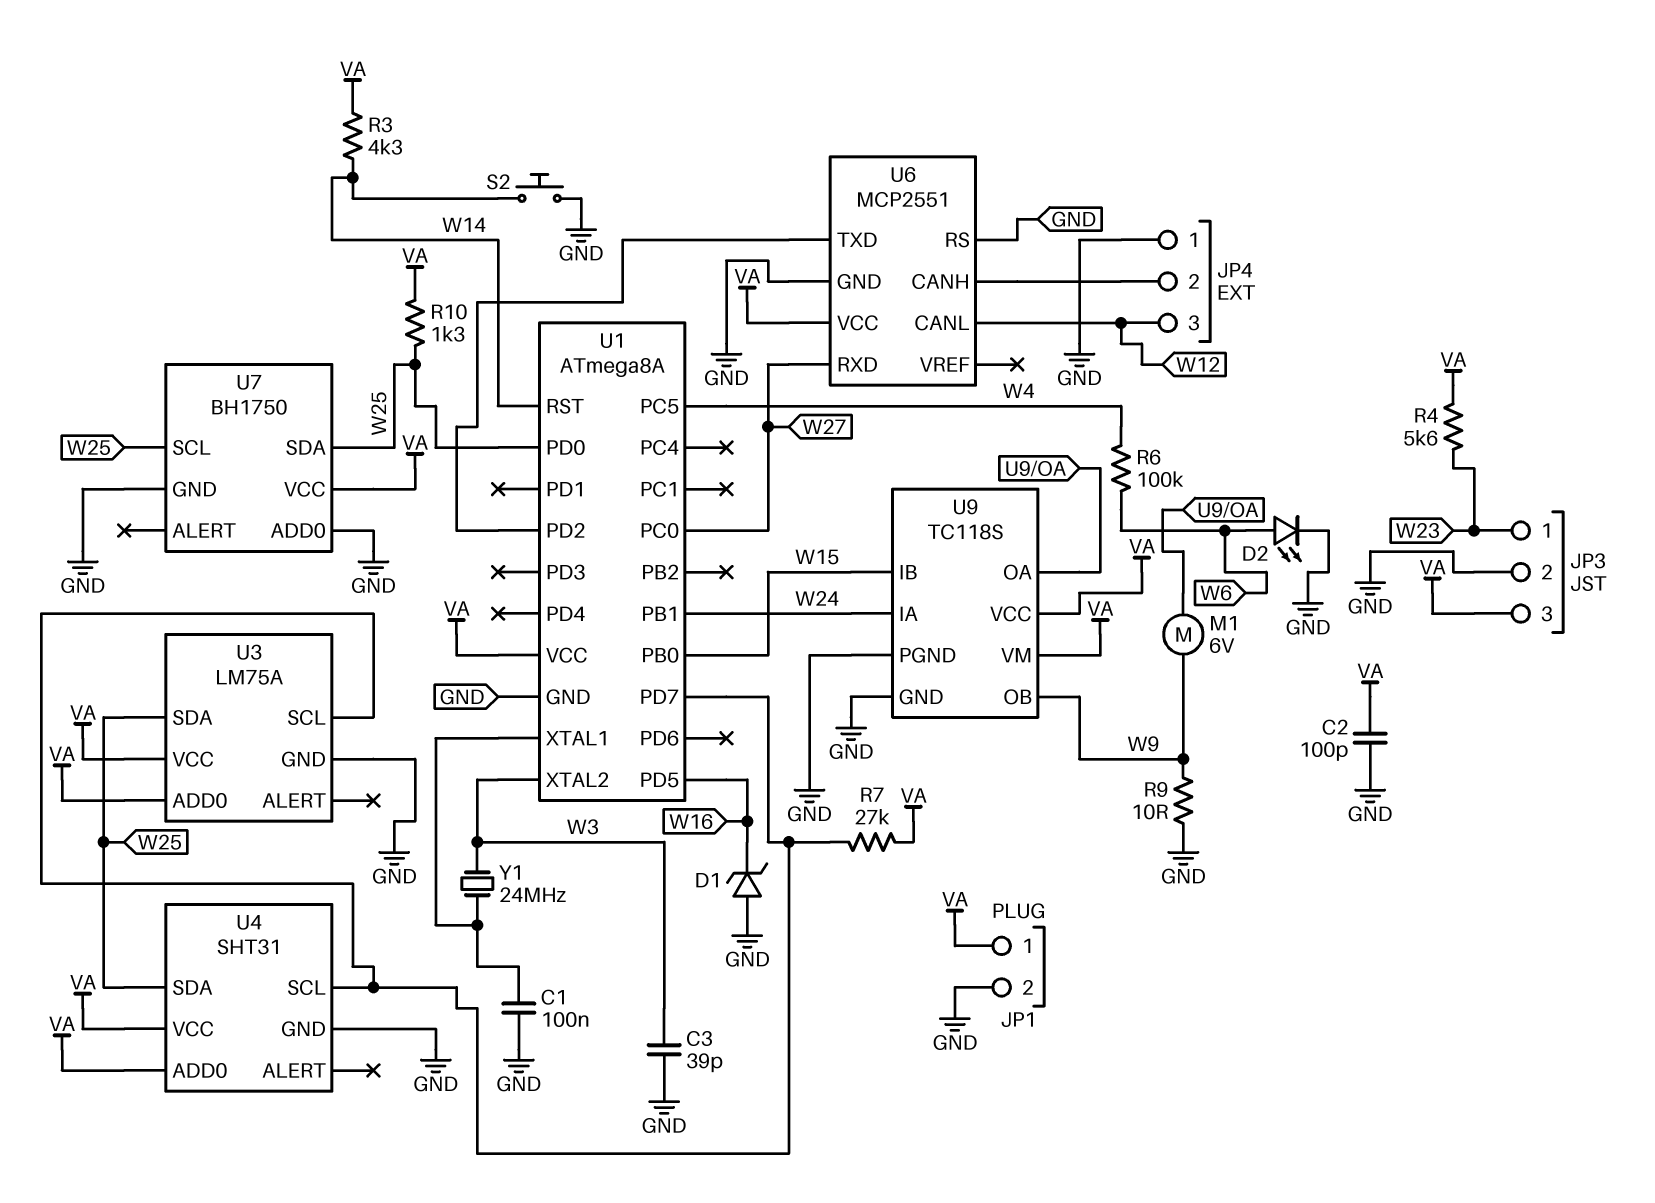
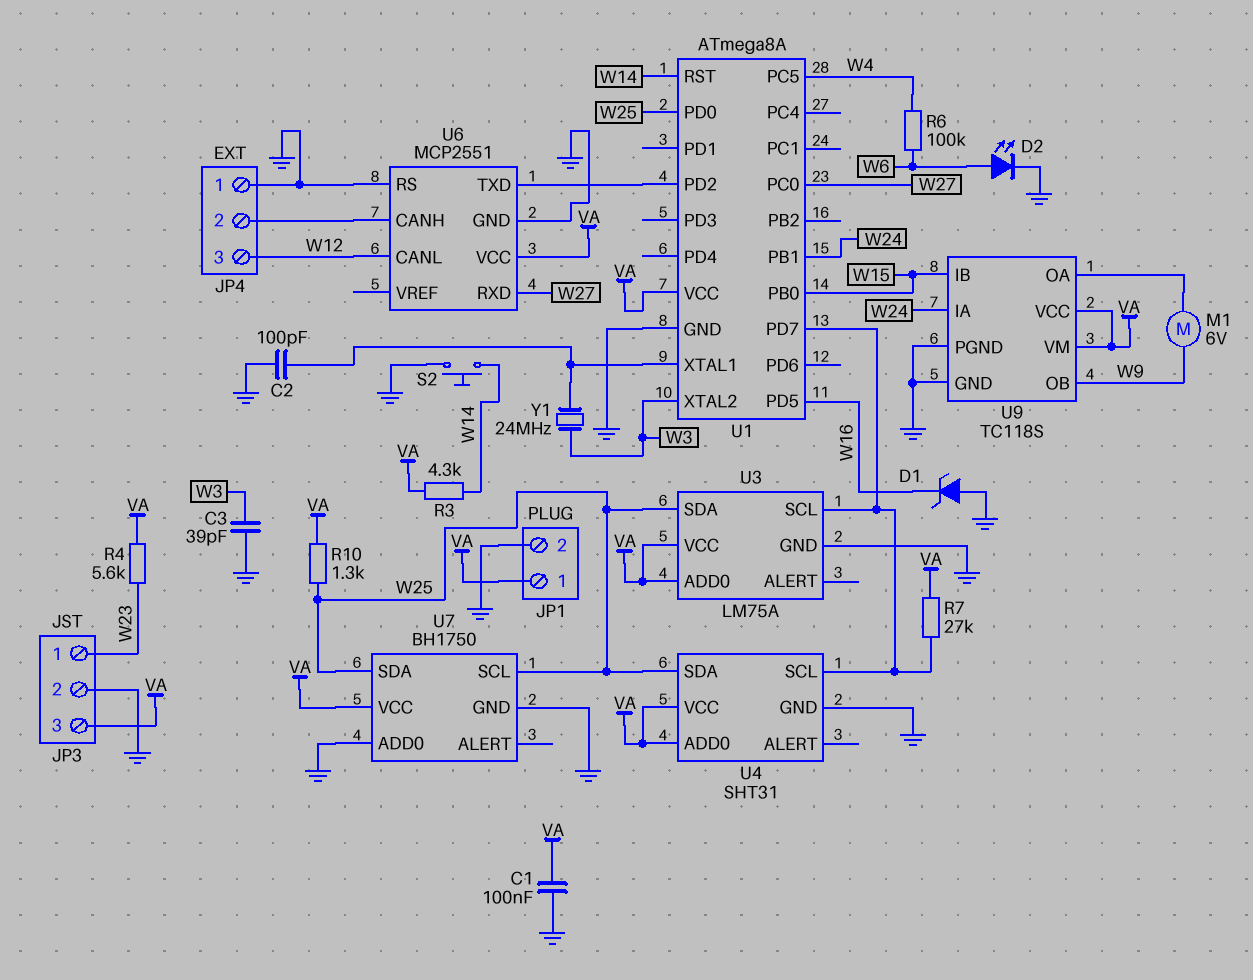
C1: 100nF (GND, U1/XTAL1) -> 100nF (GND, VA)
C2: 100pF (GND, VA) -> 100pF (GND, U1/XTAL1)
R9: 10 (GND, W9) -> none

